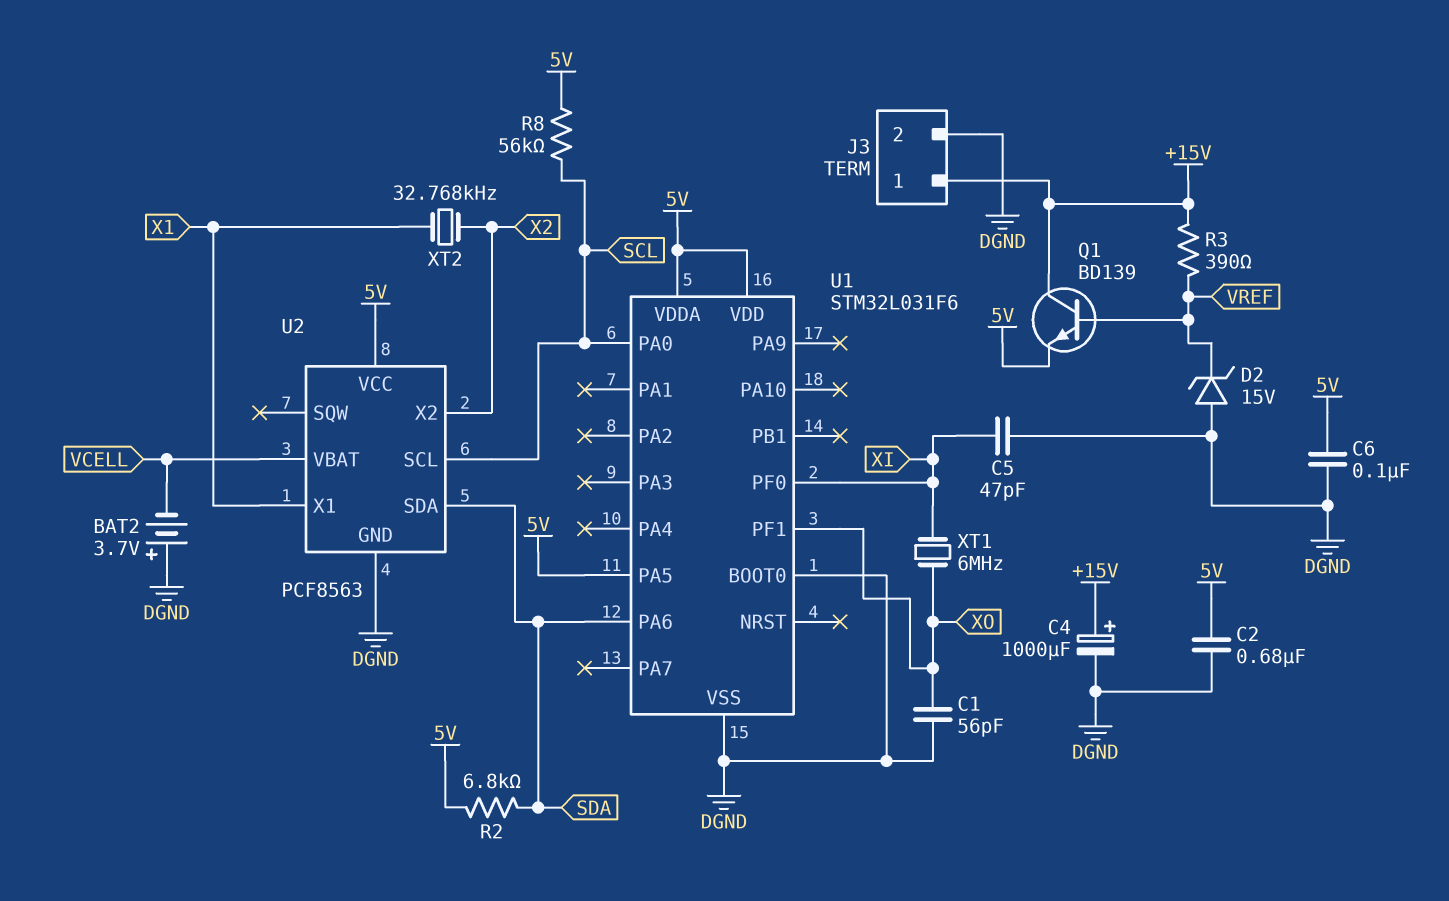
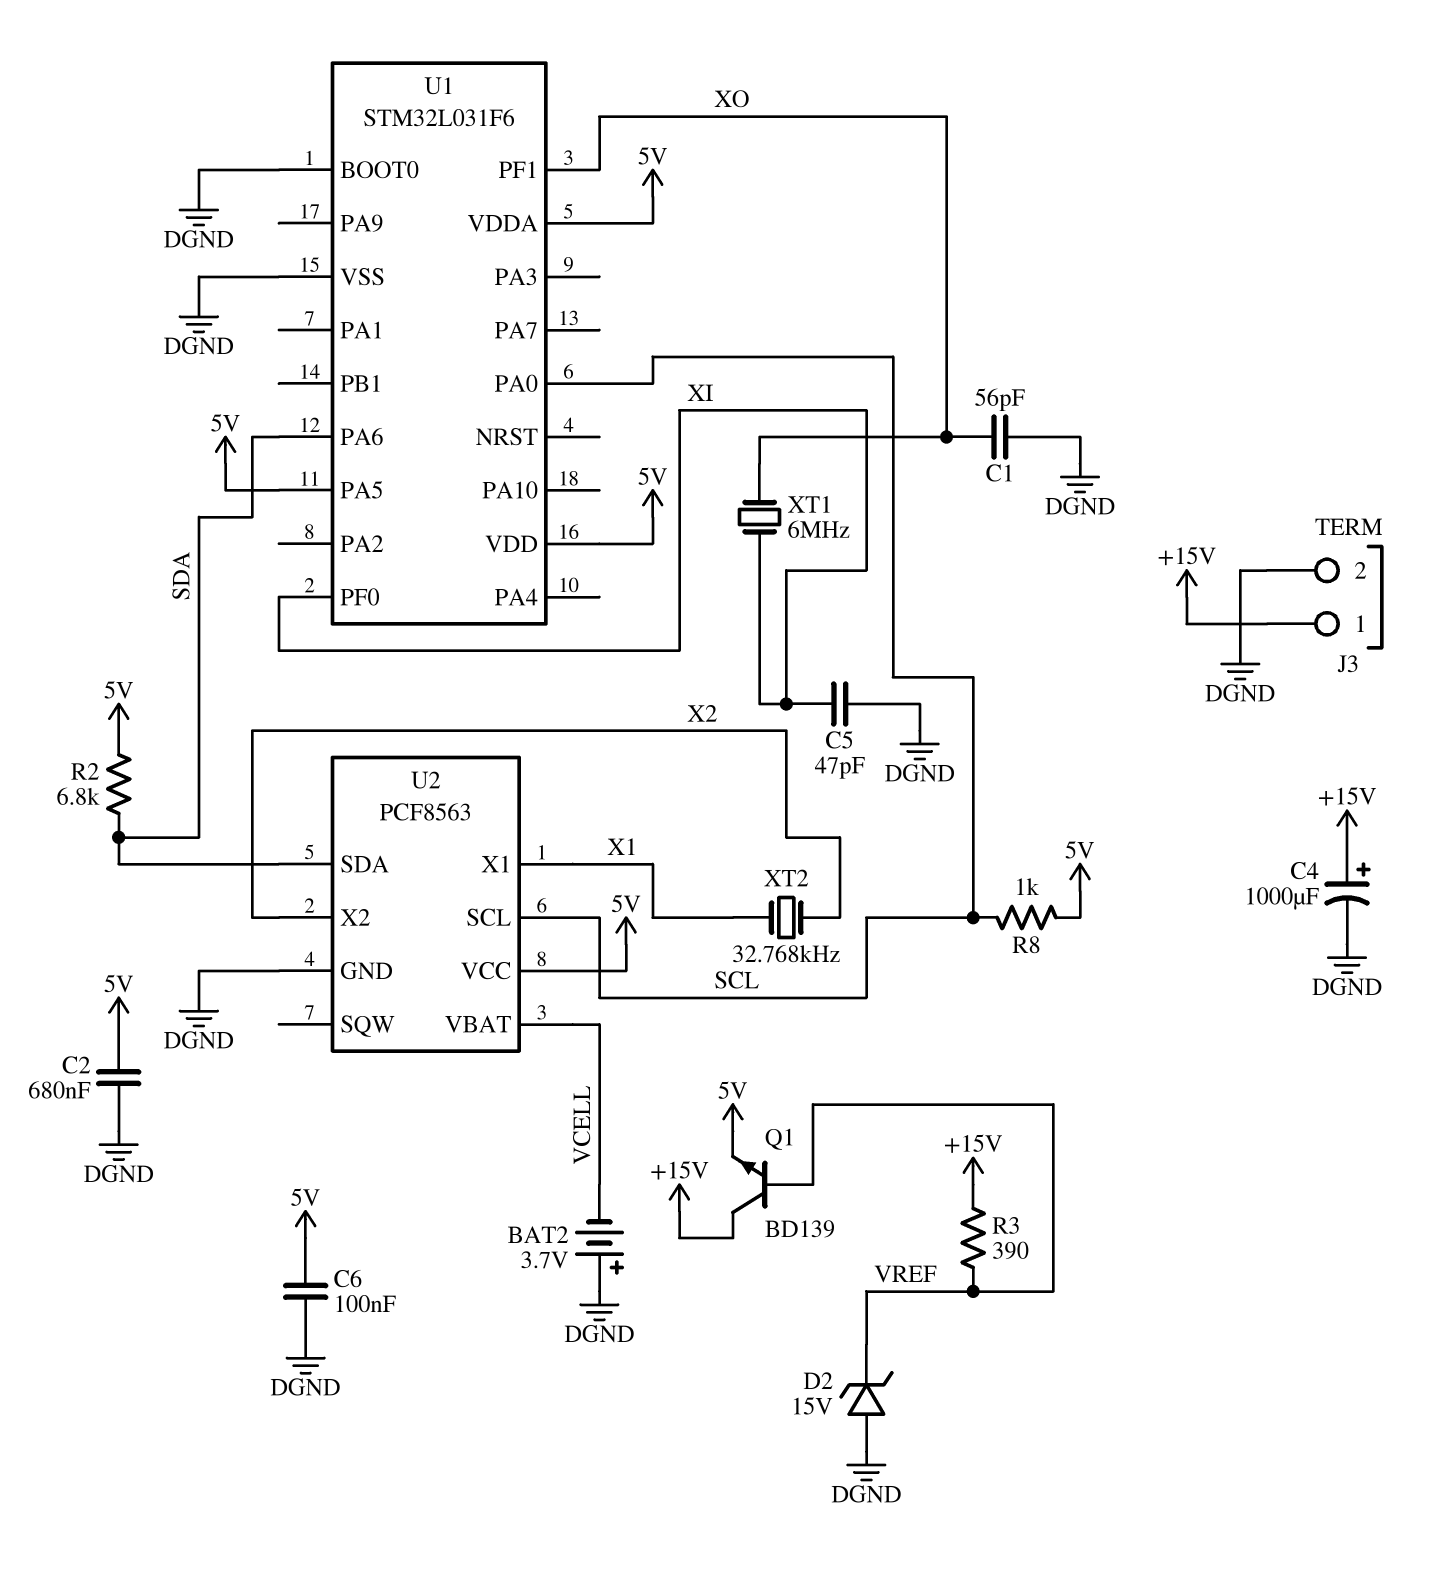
R8: 56k (5V, SCL) -> 1k (5V, SCL)

